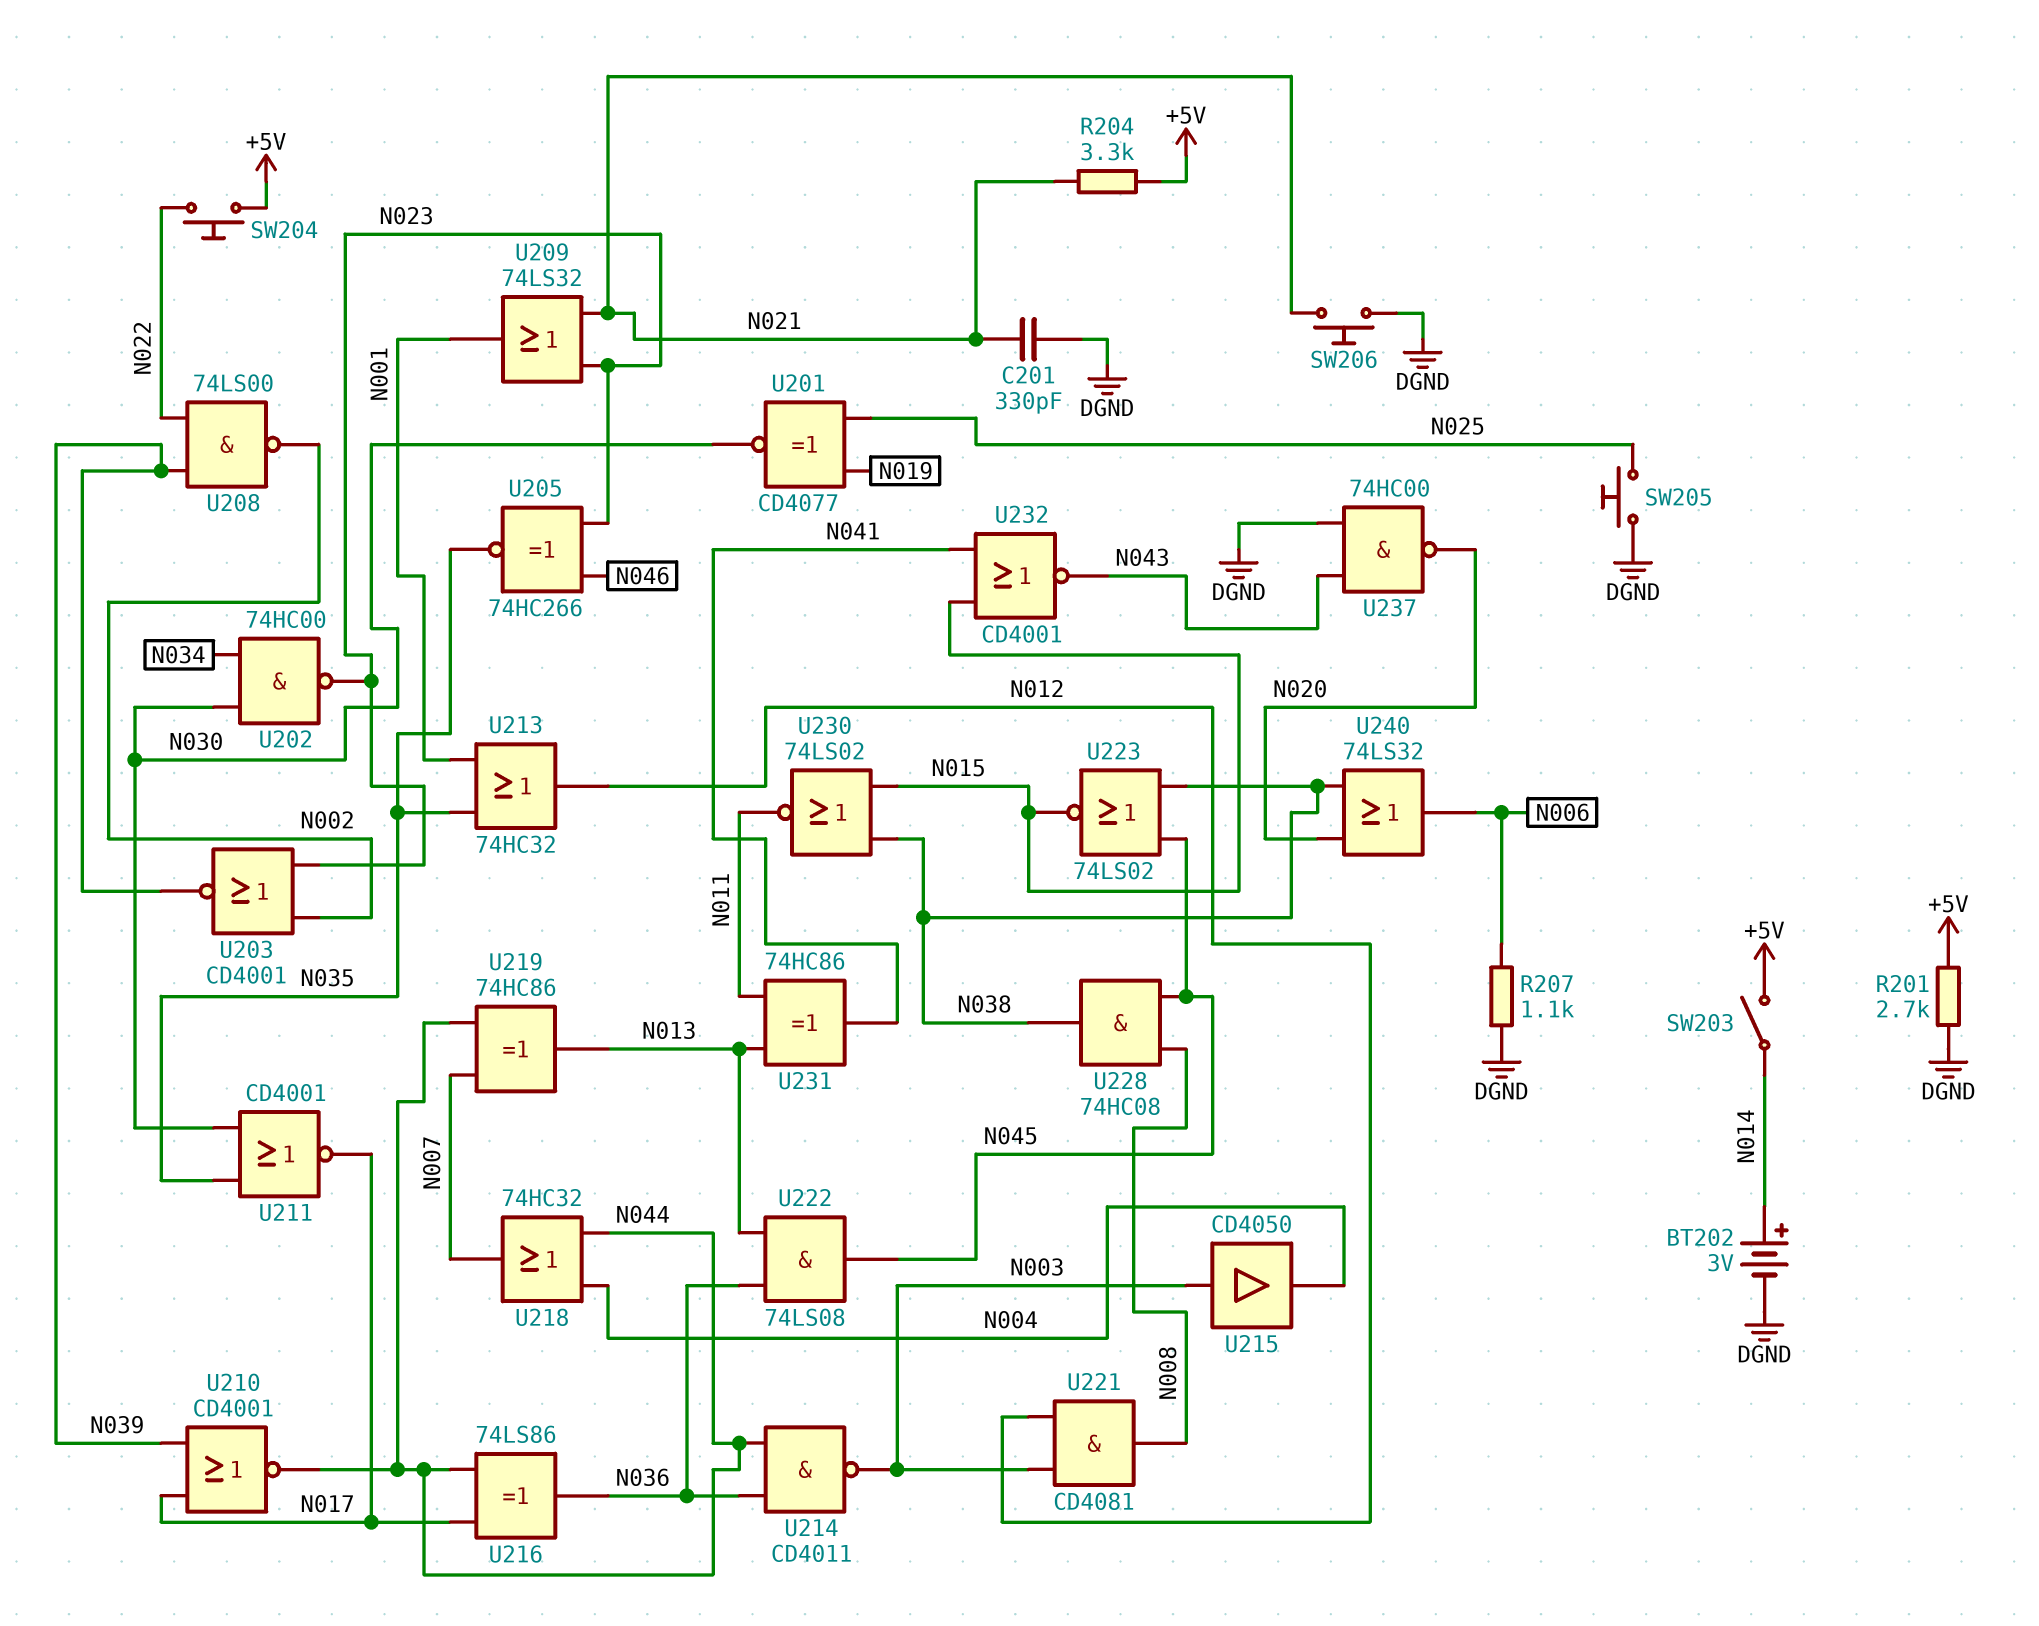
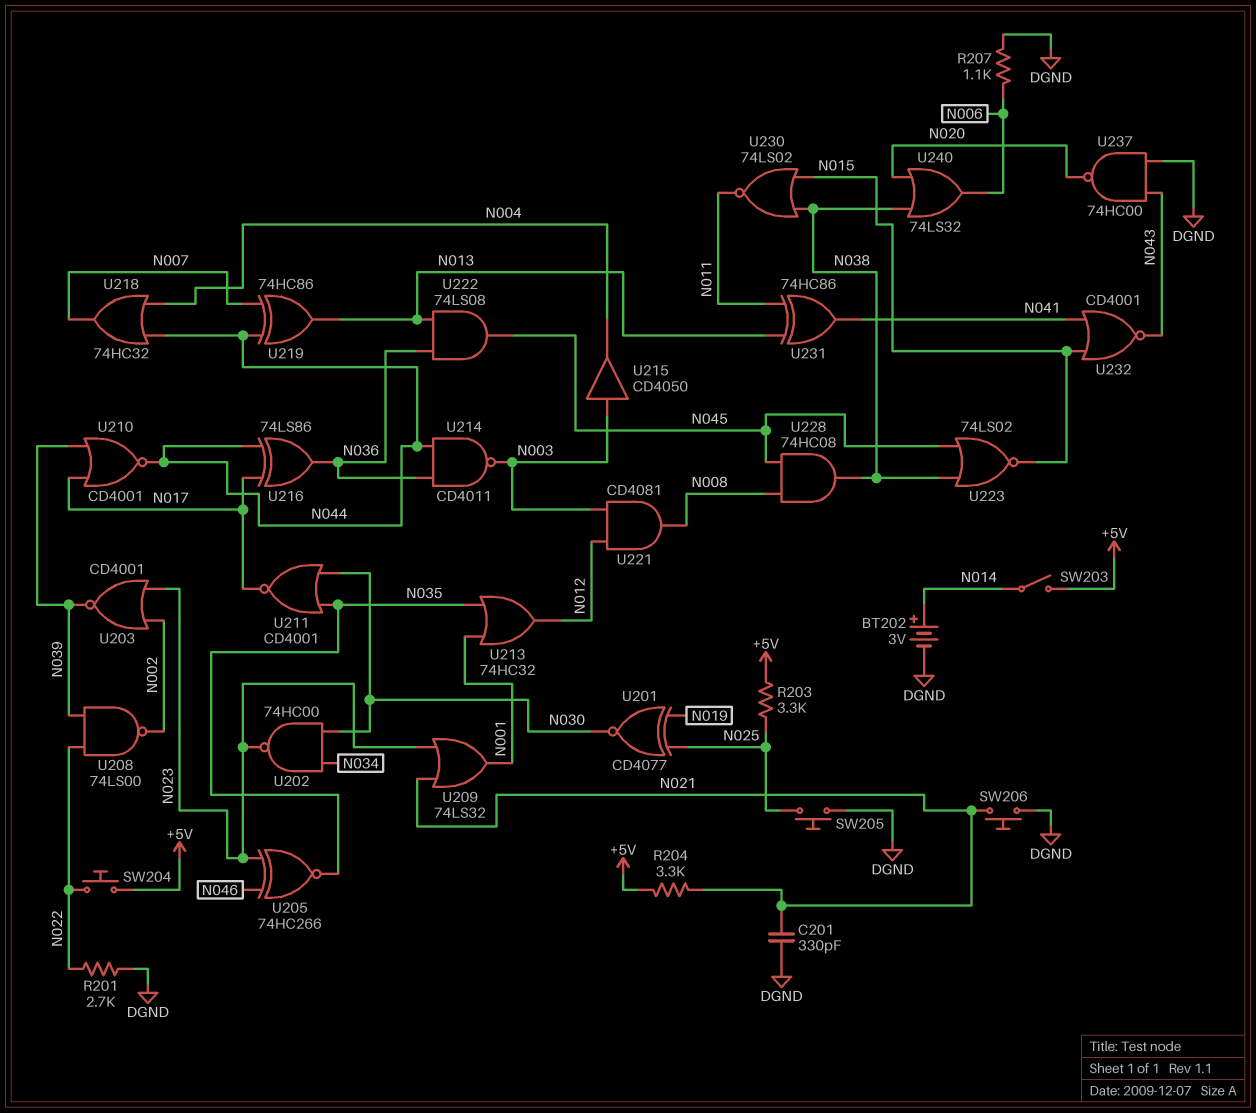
R201: 2.7k (+5V, DGND) -> 2.7k (DGND, N022)
R203: none -> 3.3k (+5V, N025)

